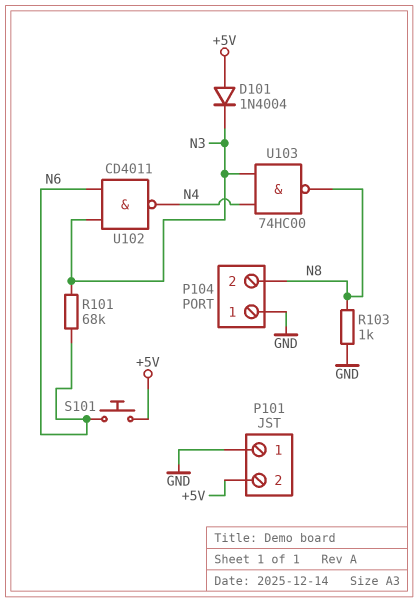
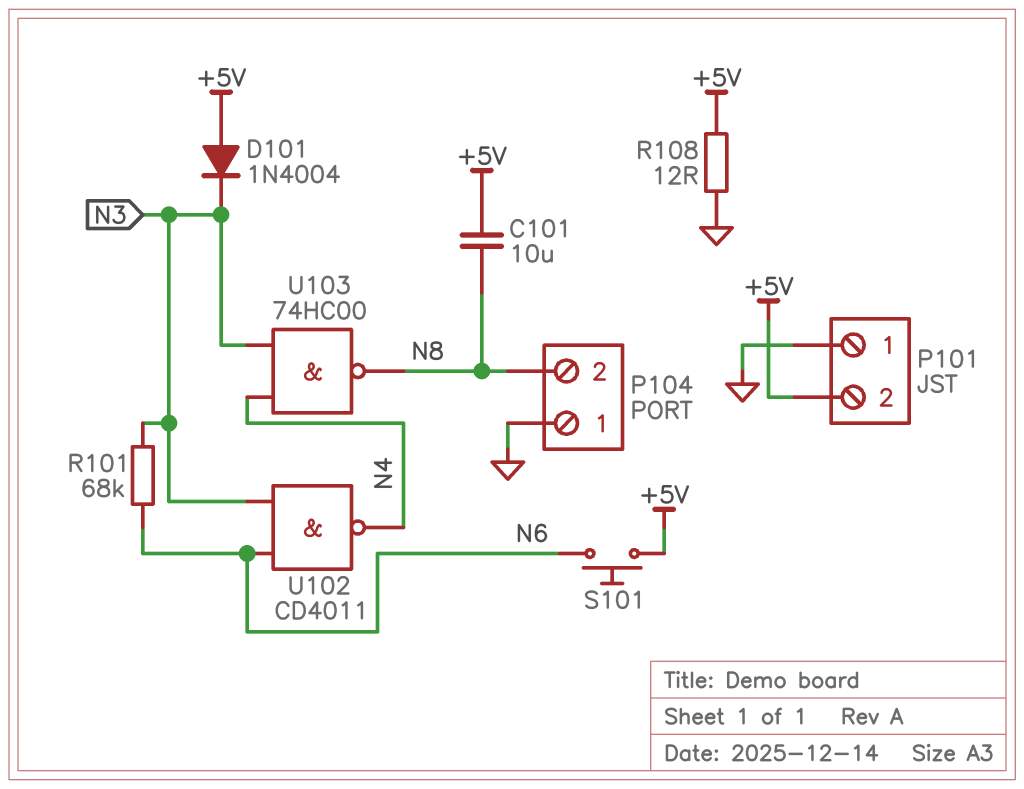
C101: none -> 10uF (+5V, N8)
R103: 1k (GND, N8) -> none
R108: none -> 12 (+5V, GND)

